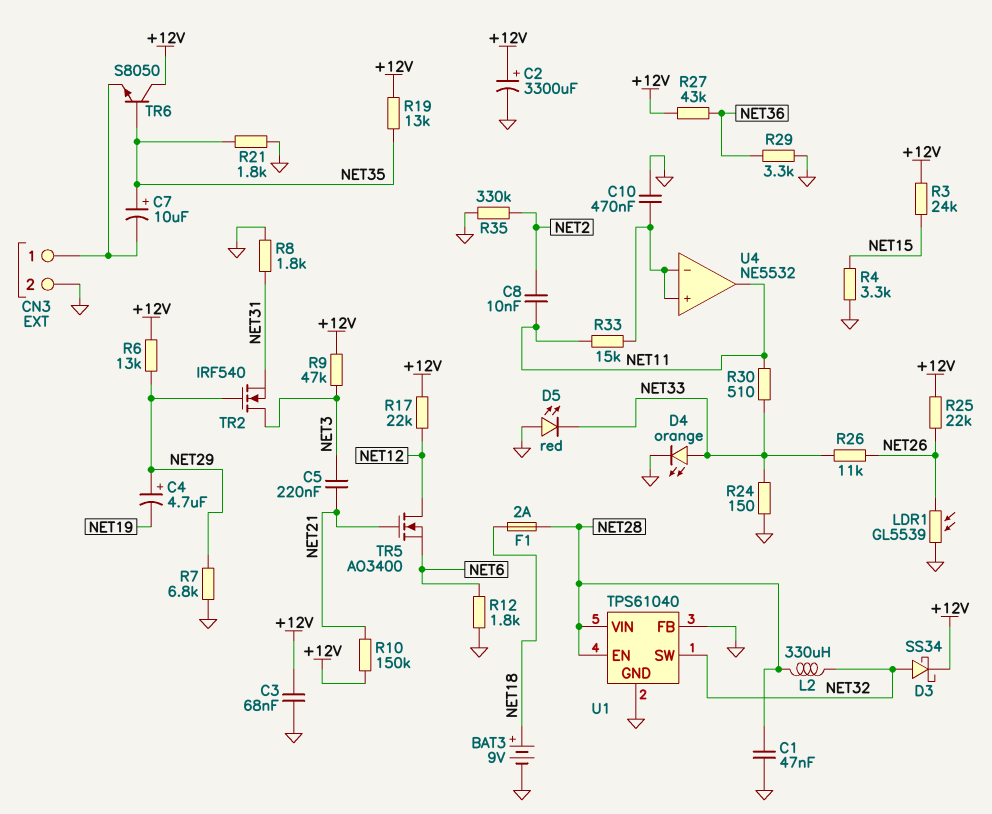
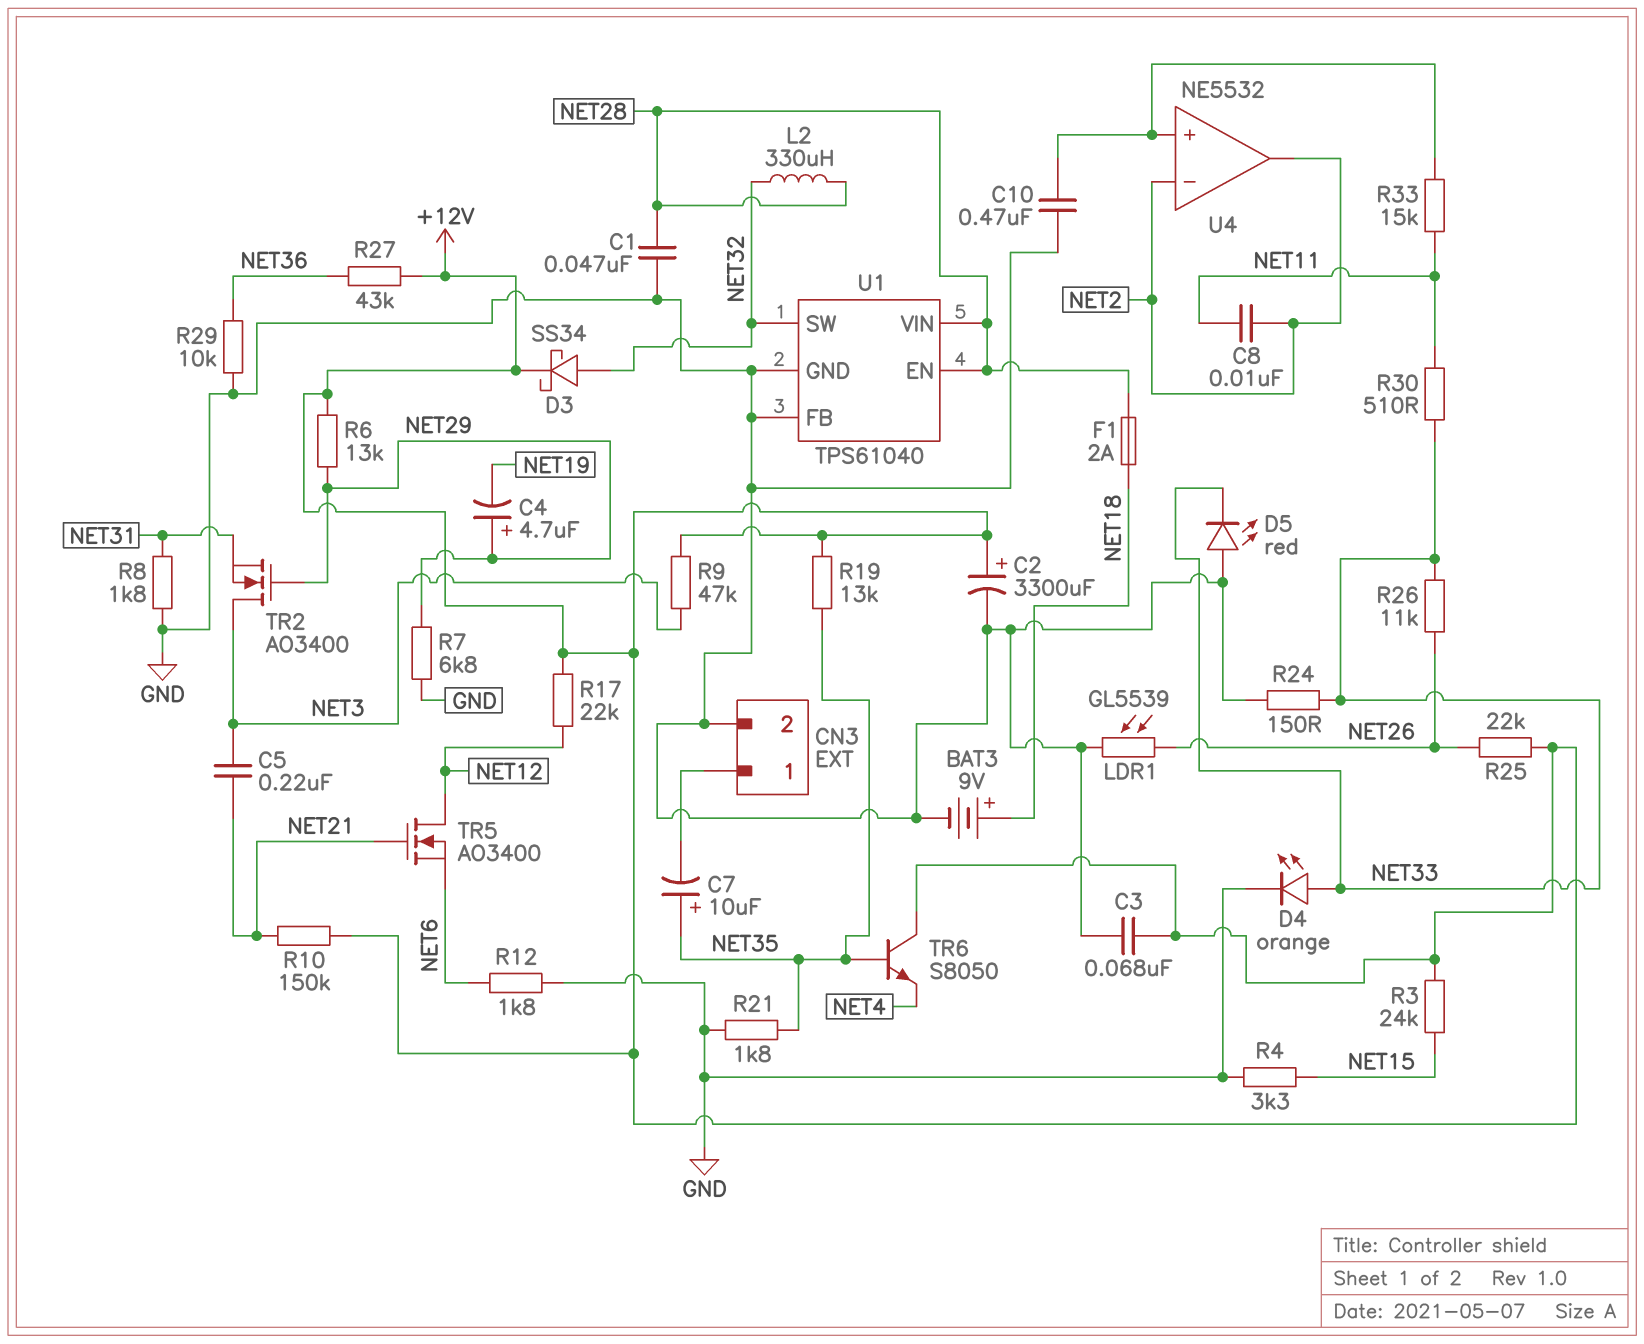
R29: 3.3k (GND, NET36) -> 10k (GND, NET36)
R35: 330k (GND, NET2) -> none
TR2: NMOS IRF540 (G NET29, D NET3, S NET31) -> NMOS AO3400 (G NET29, D NET3, S NET31)
TR6: NPN S8050 (B NET35, C +12V, E CN3/1) -> NPN S8050 (B NET35, C +12V, E NET4)
U4 pin in-: U4/in+ -> NET2
U4 pin out: NET11 -> NET2

